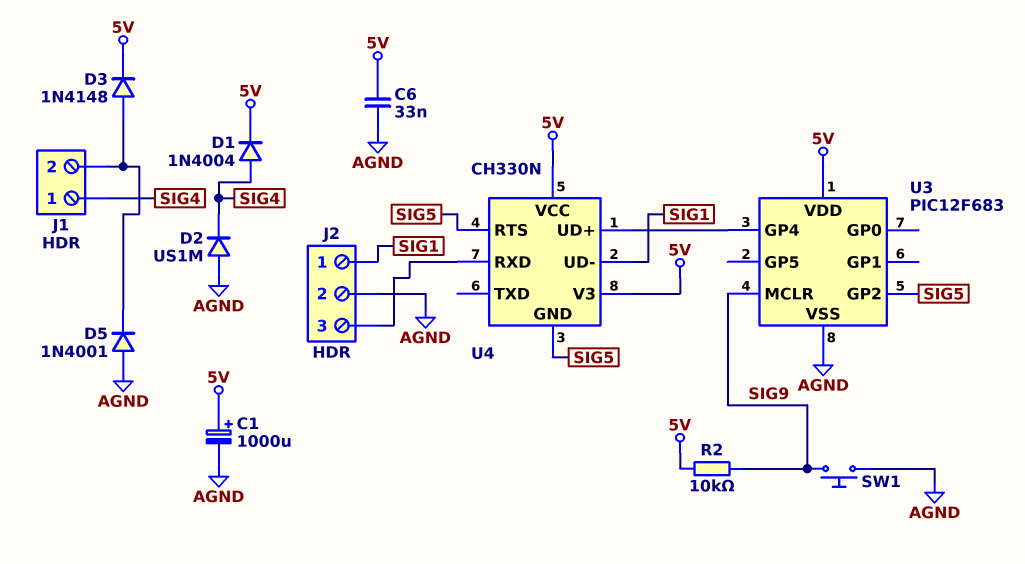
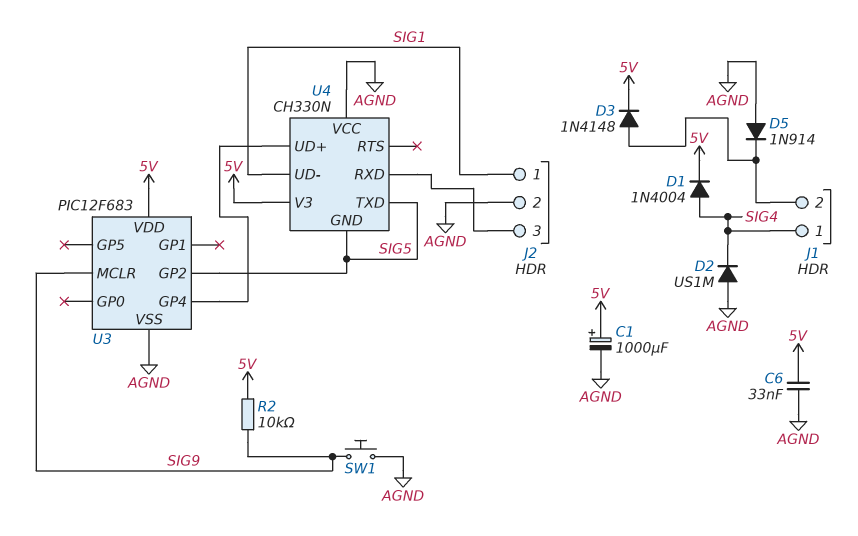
D5: diode 1N4001 (A AGND, K J1/2) -> diode 1N914 (A AGND, K J1/2)
U4 pin RTS: SIG5 -> none
U4 pin TXD: none -> SIG5
U4 pin VCC: 5V -> AGND

